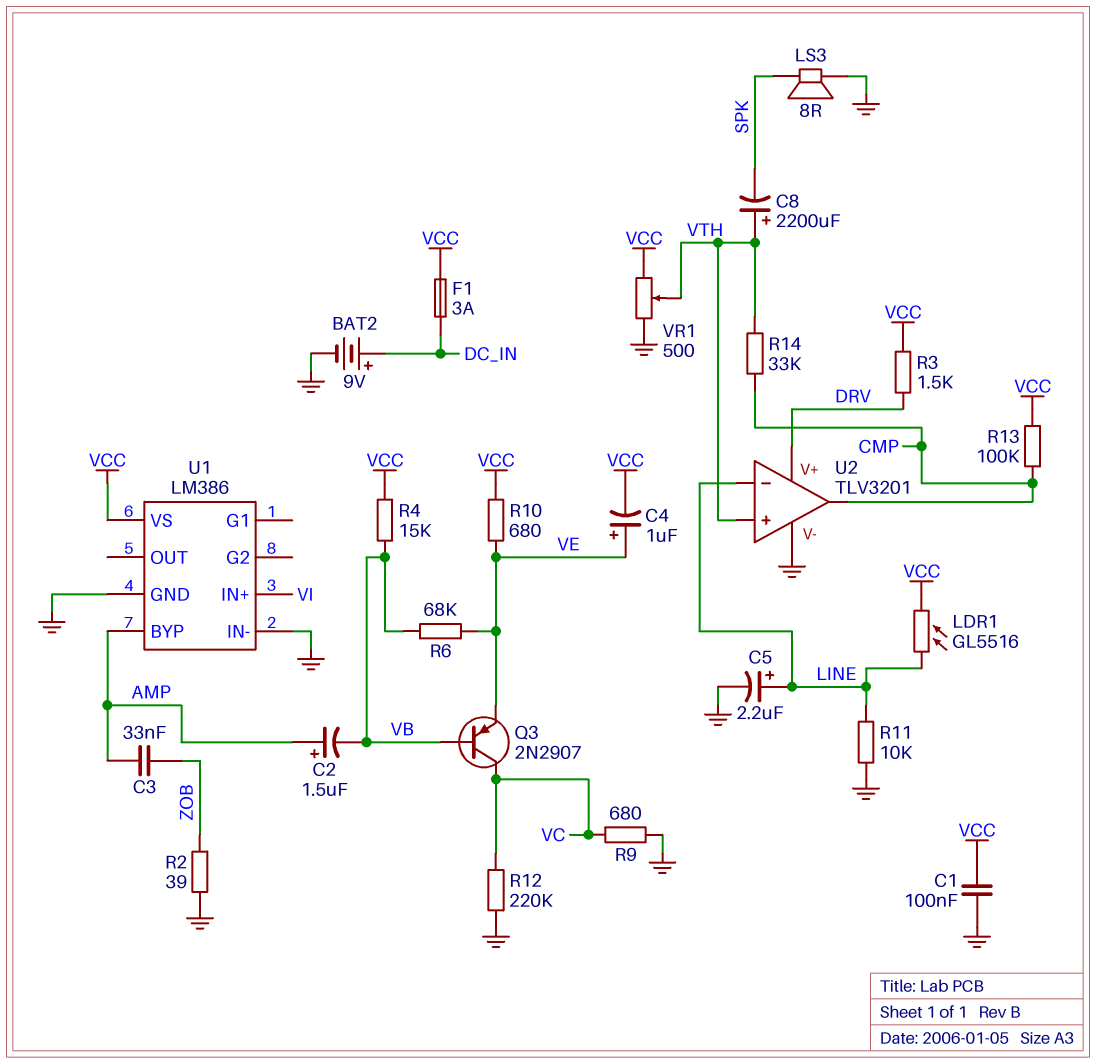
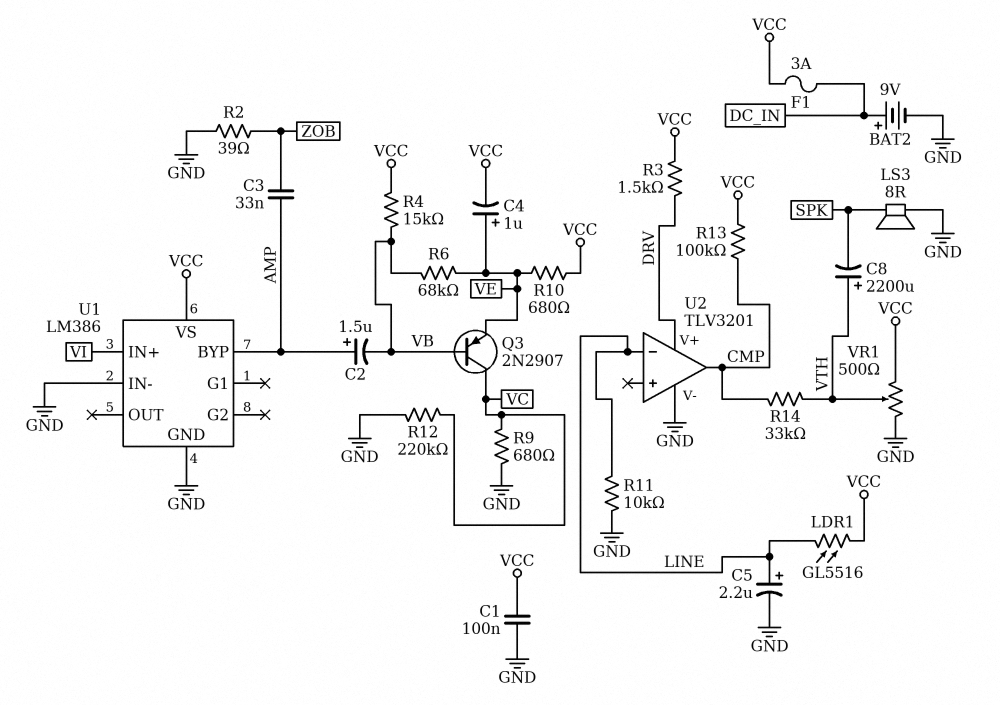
U2 pin in+: VTH -> none

